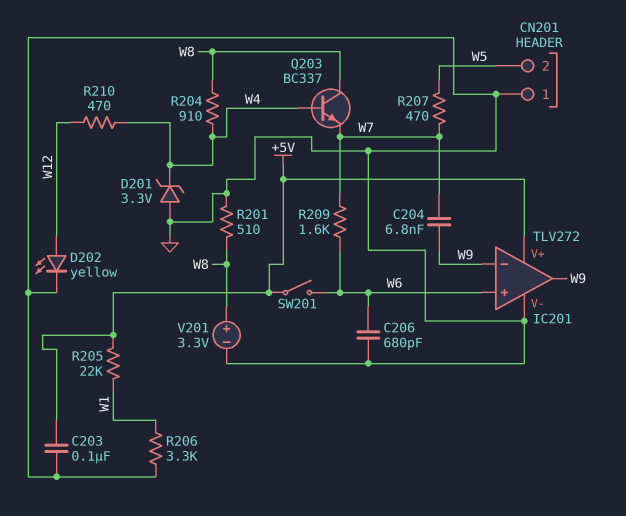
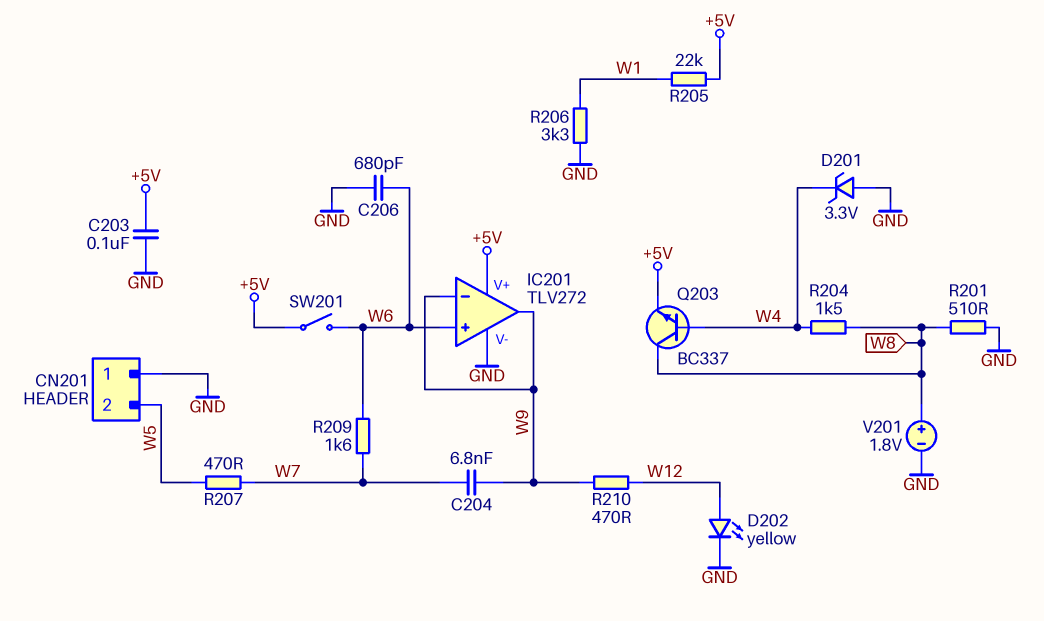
Q203: NPN BC337 (B W4, C W8, E W7) -> NPN BC337 (B W4, C W8, E +5V)
R204: 910 (W4, W8) -> 1.5k (W4, W8)
R210: 470 (W4, W12) -> 470 (W9, W12)
V201: 3.3V (plus W8, minus GND) -> 1.8V (plus W8, minus GND)

